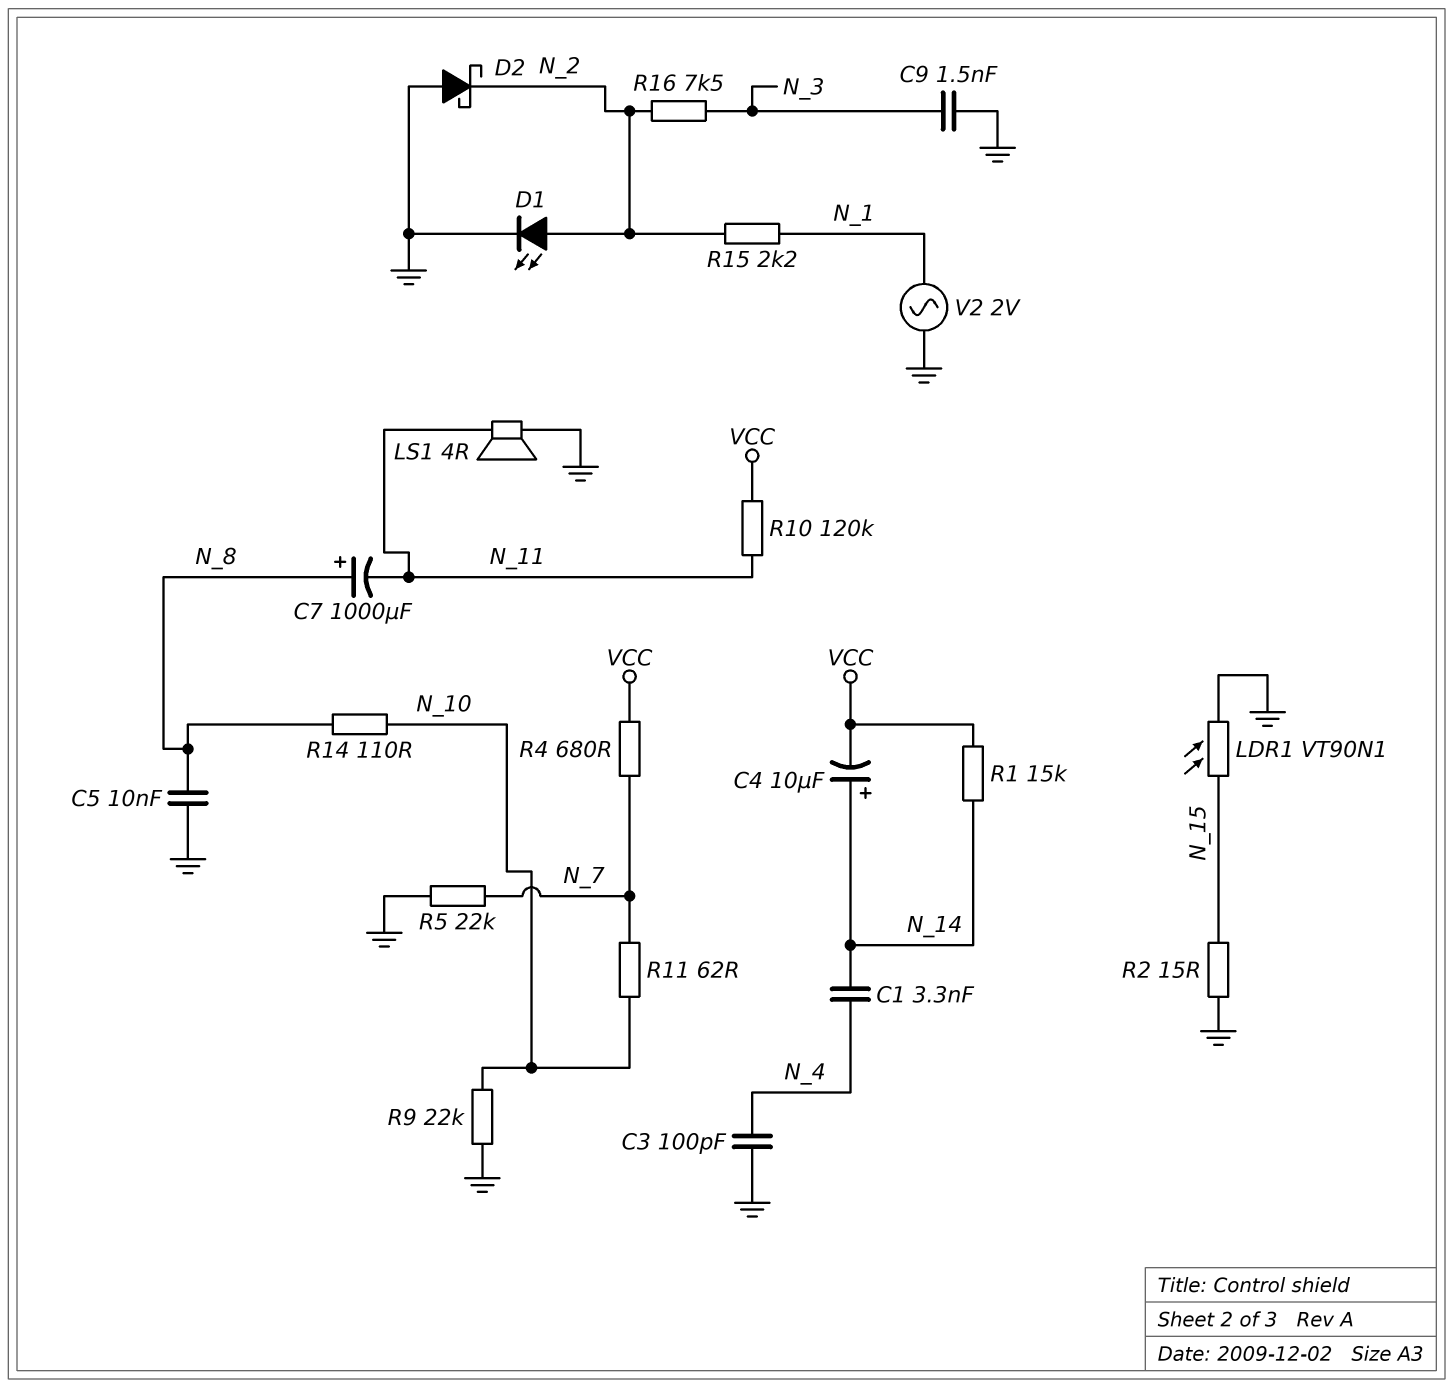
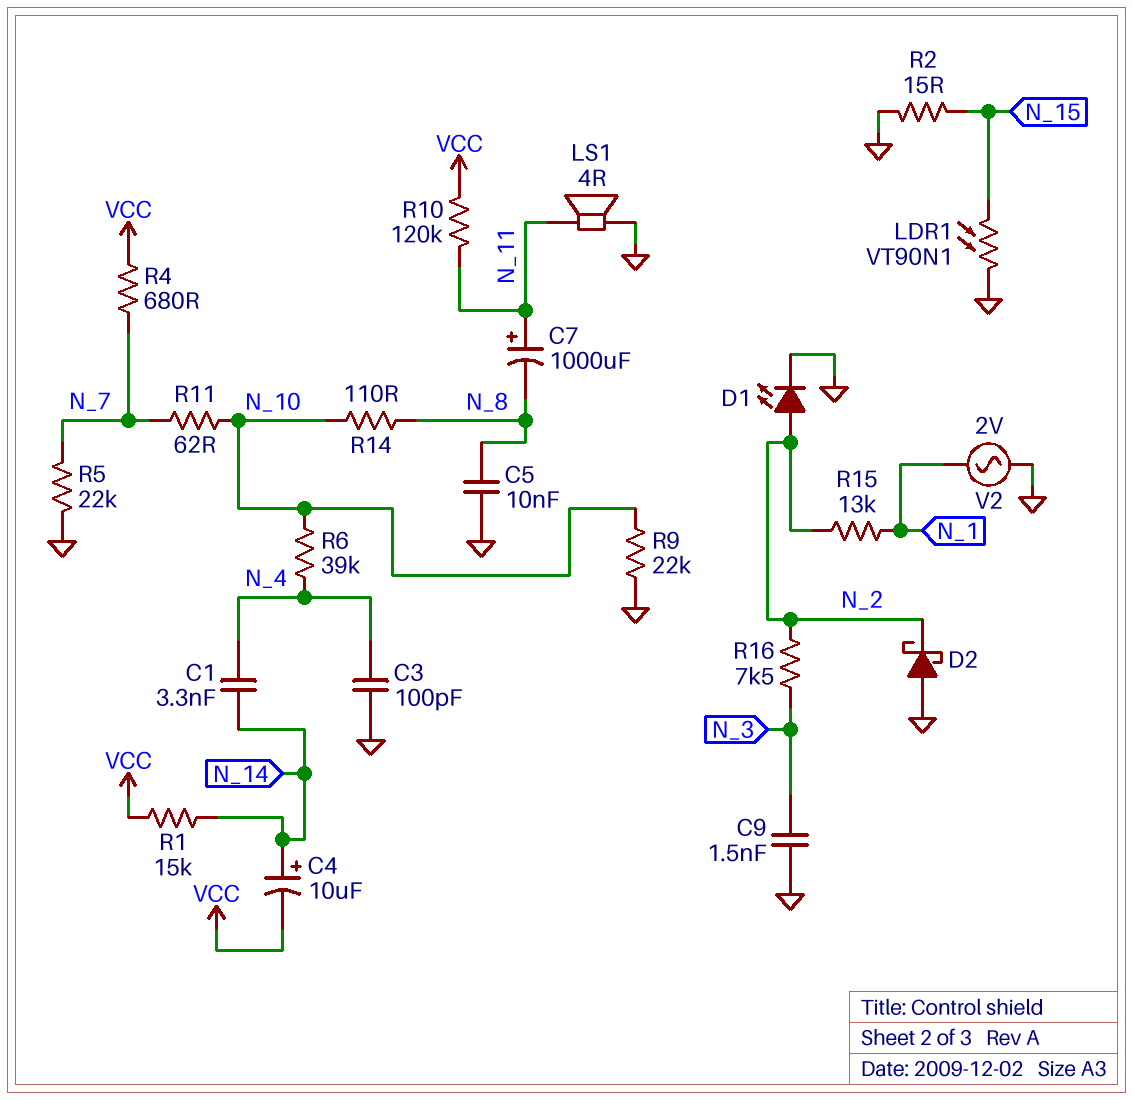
C7: 1000uF (plus N_8, minus N_11) -> 1000uF (plus N_11, minus N_8)
R6: none -> 39k (N_4, N_10)
R15: 2.2k (N_1, N_2) -> 13k (N_1, N_2)

